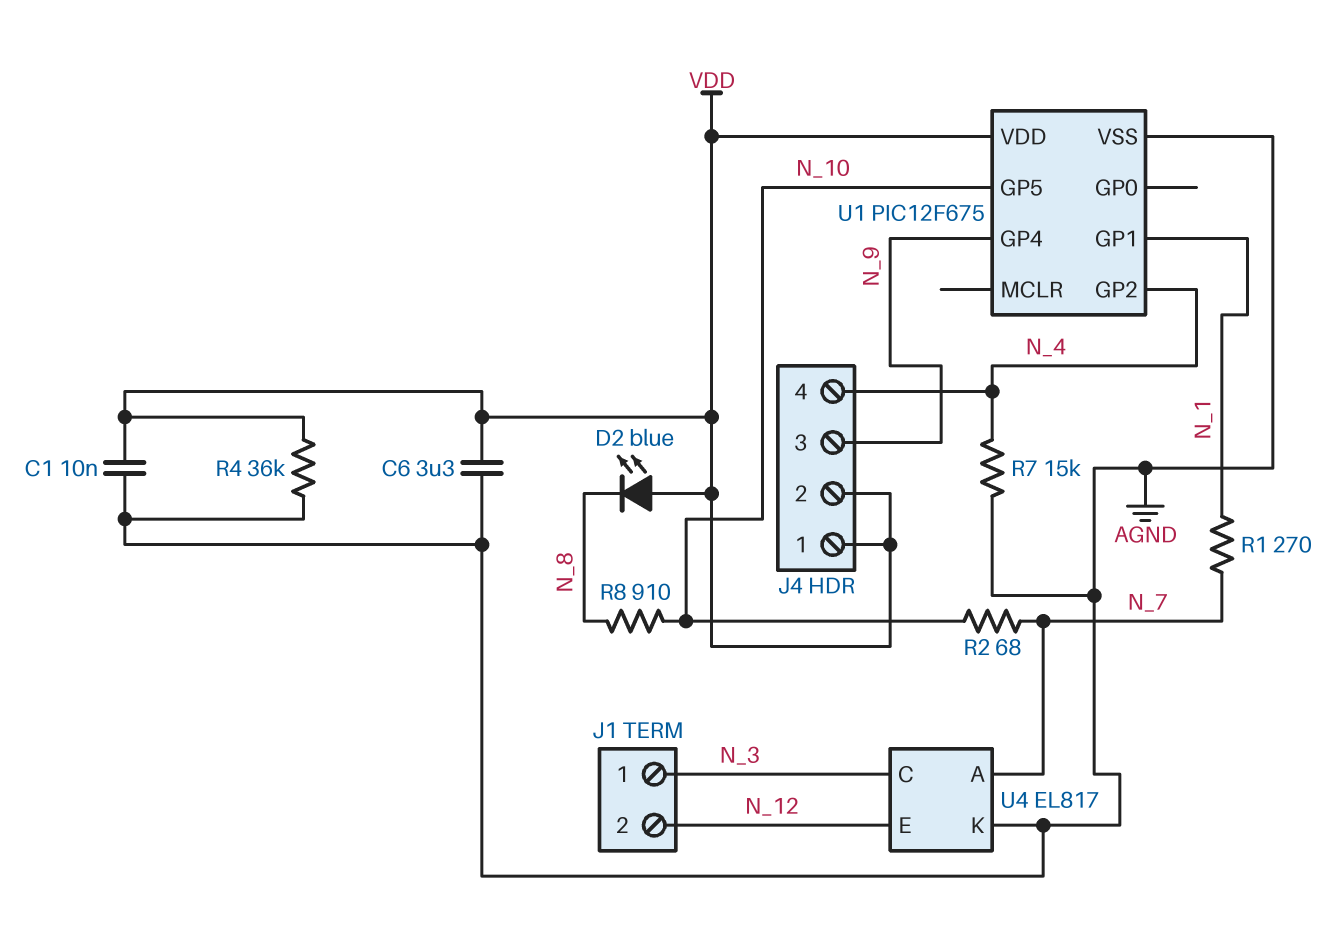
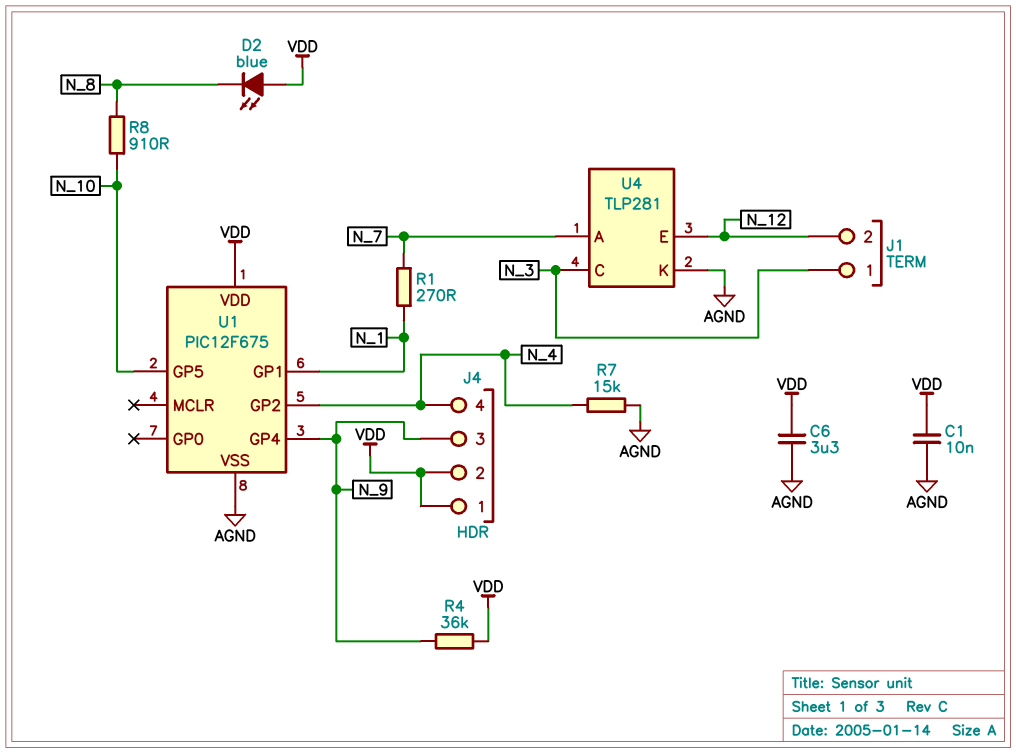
R2: 68 (N_7, N_10) -> none
R4: 36k (AGND, VDD) -> 36k (N_9, VDD)
U4: EL817 -> TLP281

